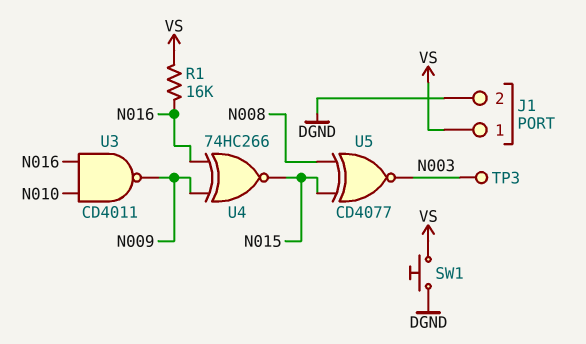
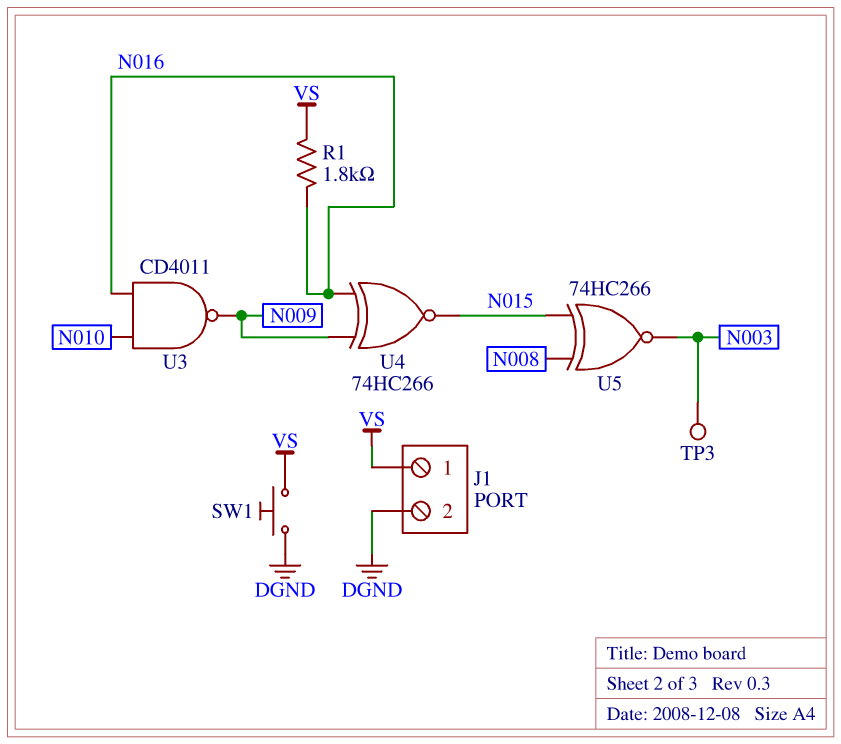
R1: 16k (N016, VS) -> 1.8k (N016, VS)
U5: XNOR CD4077 (in N008, in N015, out N003) -> XNOR 74HC266 (in N008, in N015, out N003)

